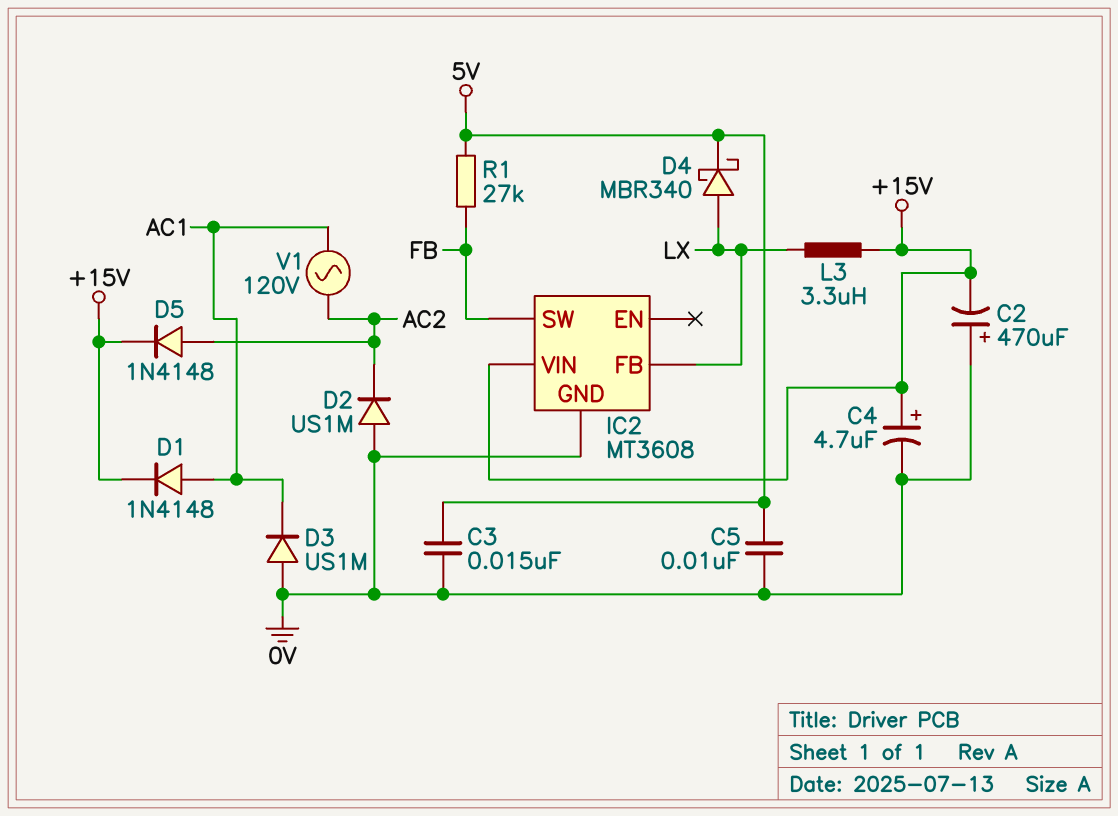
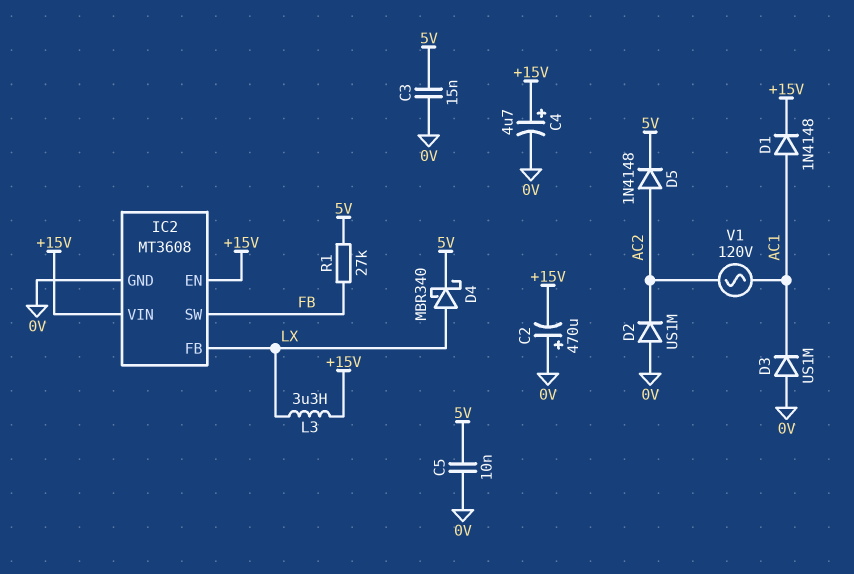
D5: diode 1N4148 (A AC2, K +15V) -> diode 1N4148 (A AC2, K 5V)
IC2 pin EN: none -> +15V

